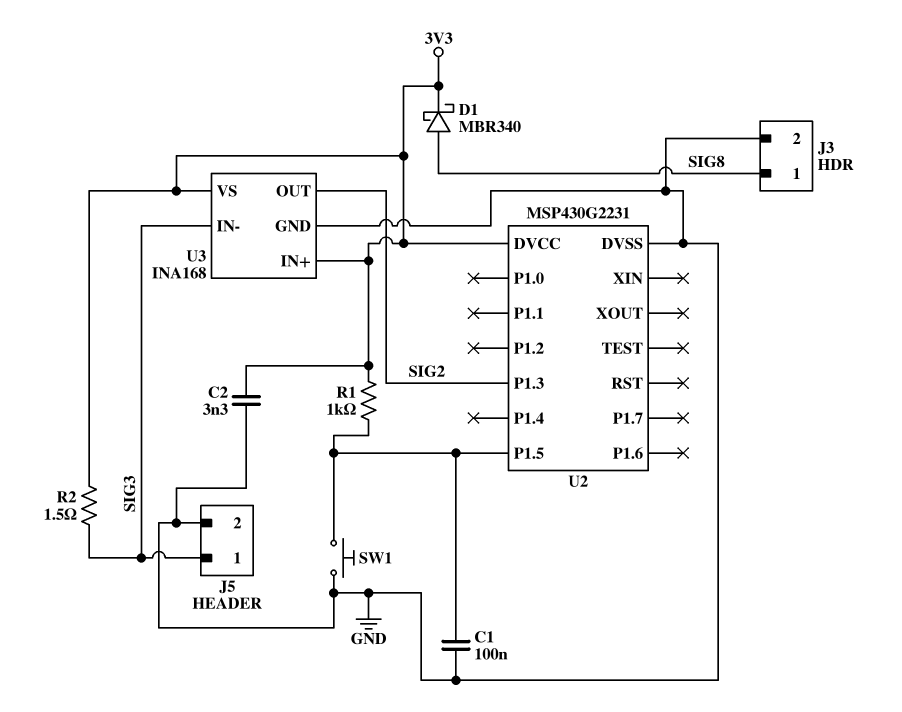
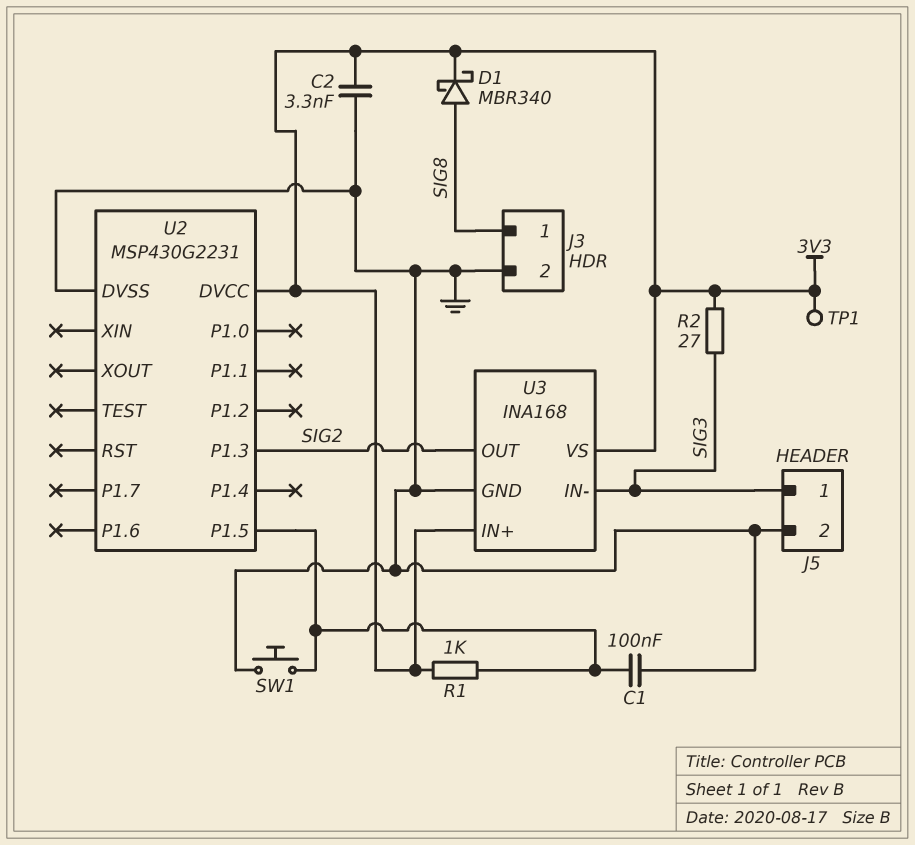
R2: 1.5 (3V3, SIG3) -> 27 (3V3, SIG3)
TP1: none -> test point (3V3)

